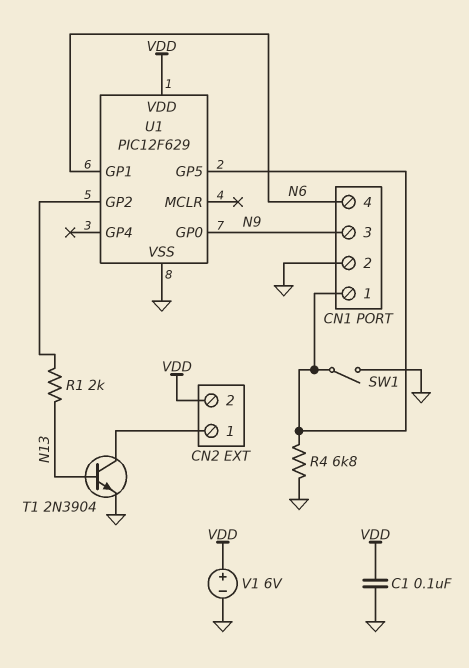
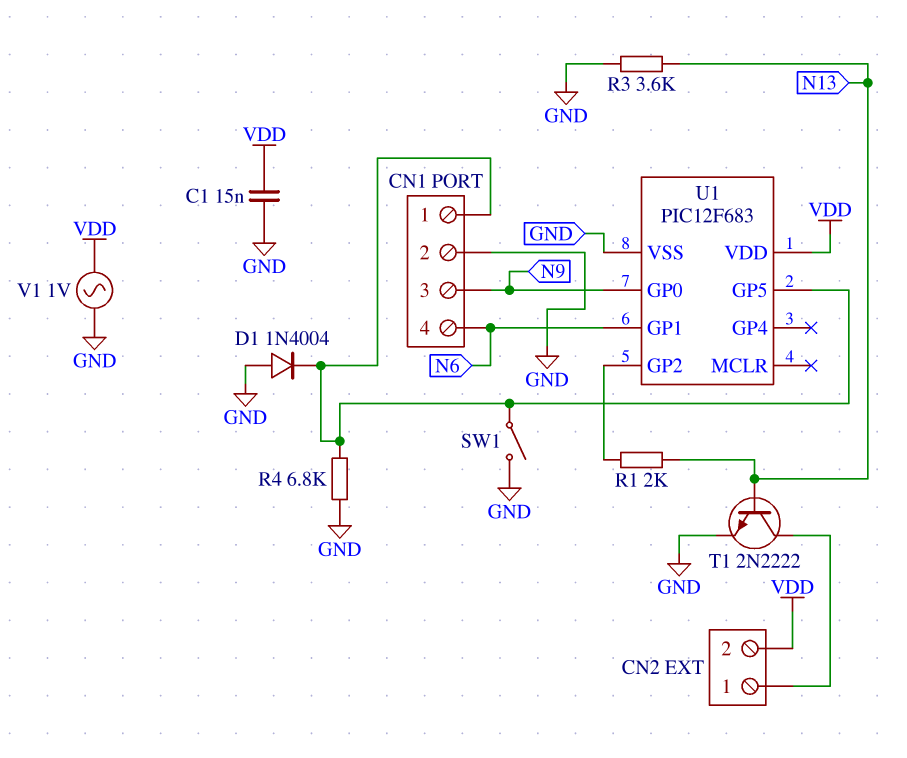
C1: 100nF (GND, VDD) -> 15nF (GND, VDD)
D1: none -> diode 1N4004 (A GND, K CN1/1)
R3: none -> 3.6k (GND, N13)
T1: NPN 2N3904 (B N13, C CN2/1, E GND) -> NPN 2N2222 (B N13, C CN2/1, E GND)
U1: PIC12F629 -> PIC12F683
V1: 6V (plus VDD, minus GND) -> AC 1V (GND, VDD)

